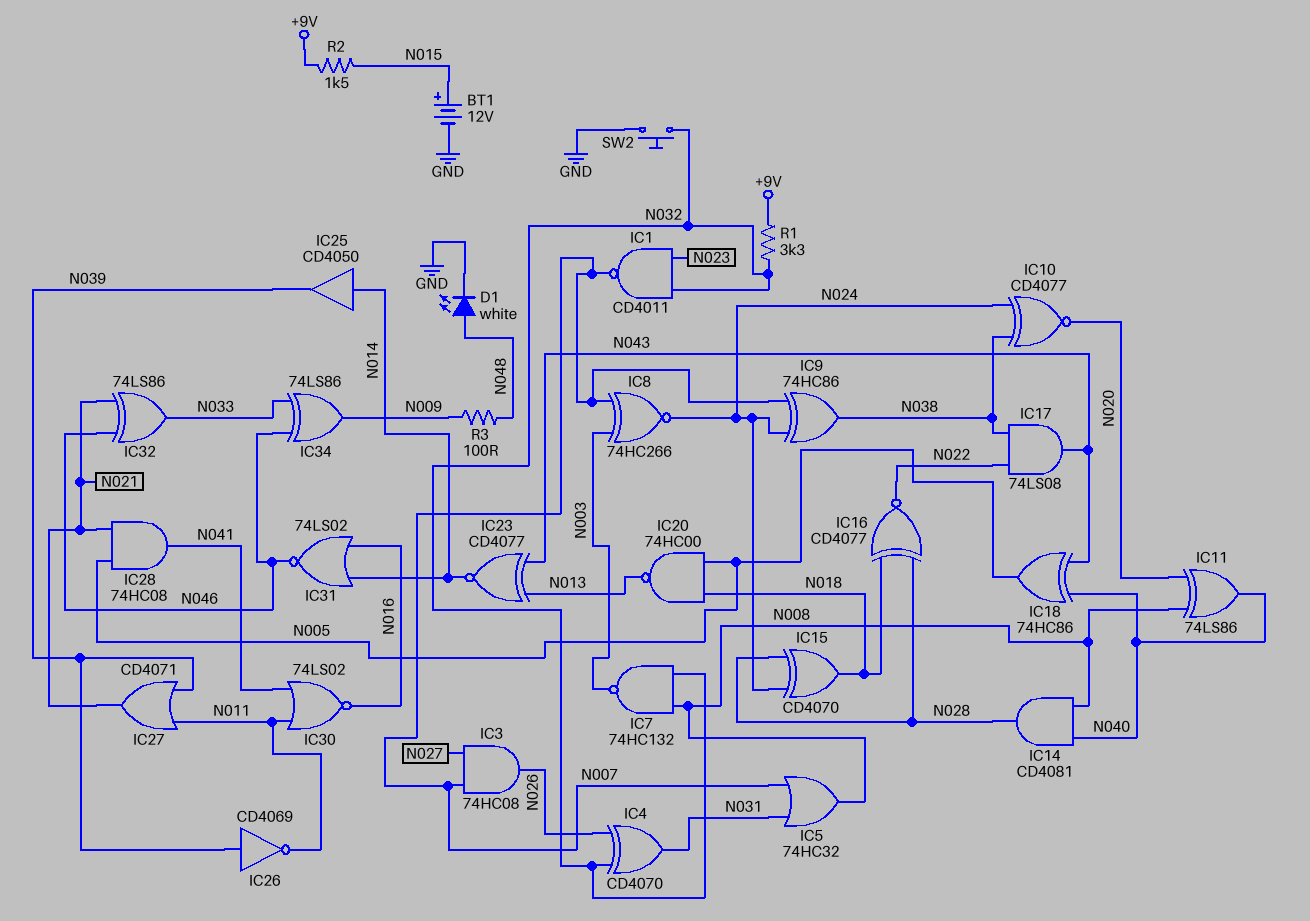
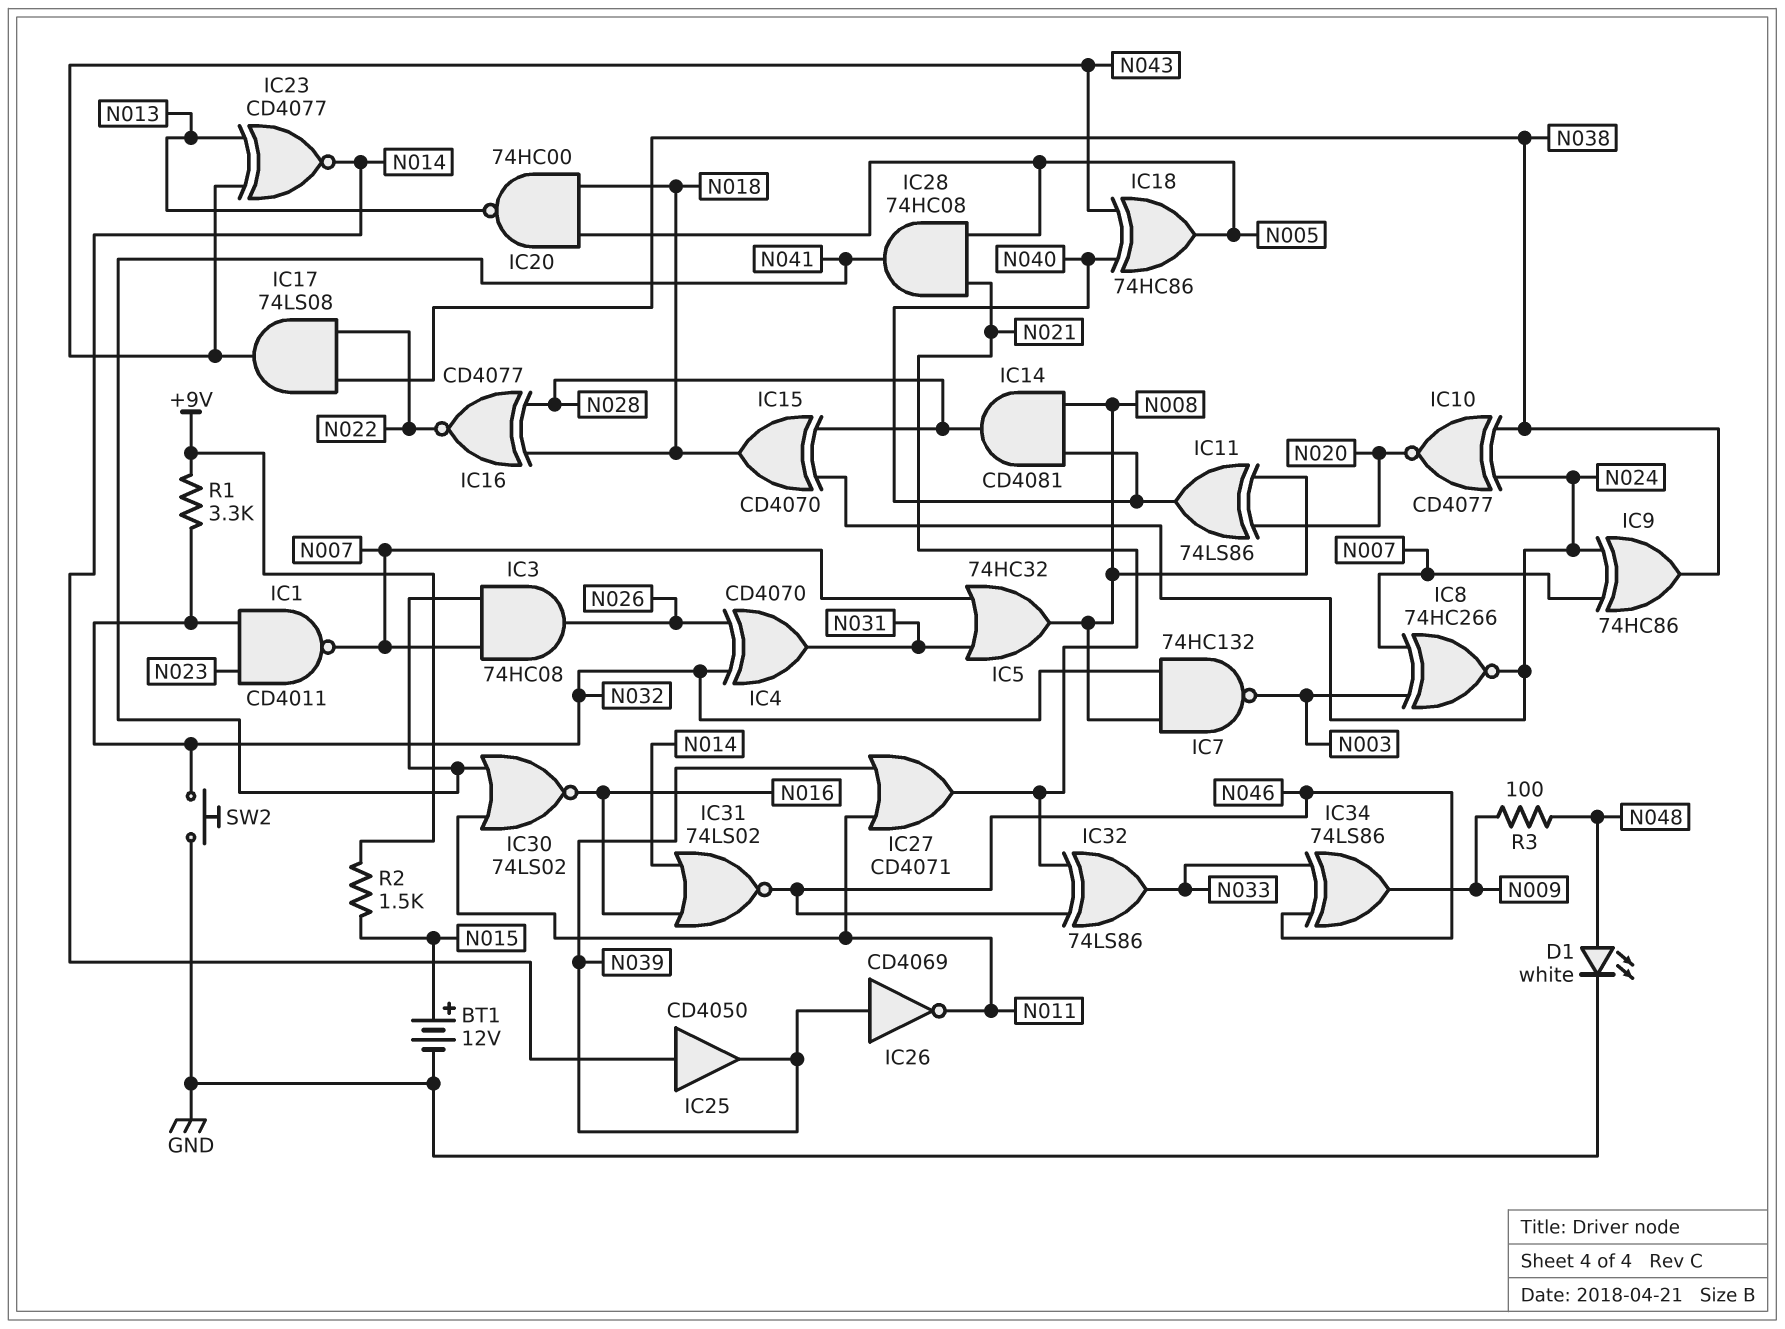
IC3: AND 74HC08 (in N007, in N027, out N026) -> AND 74HC08 (in N007, in N041, out N026)

